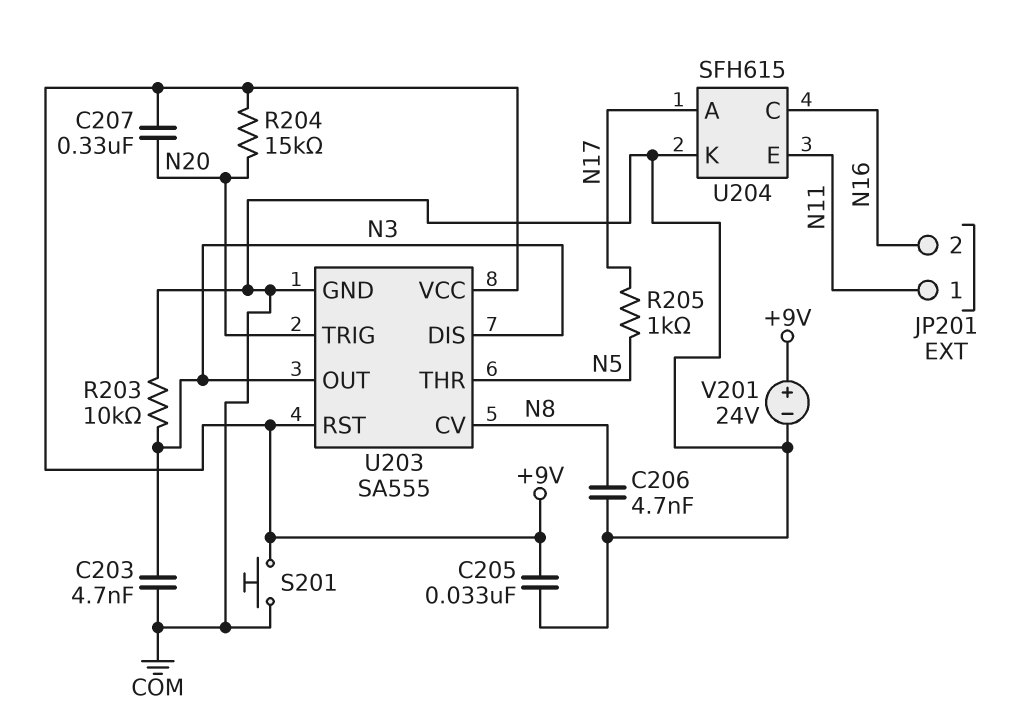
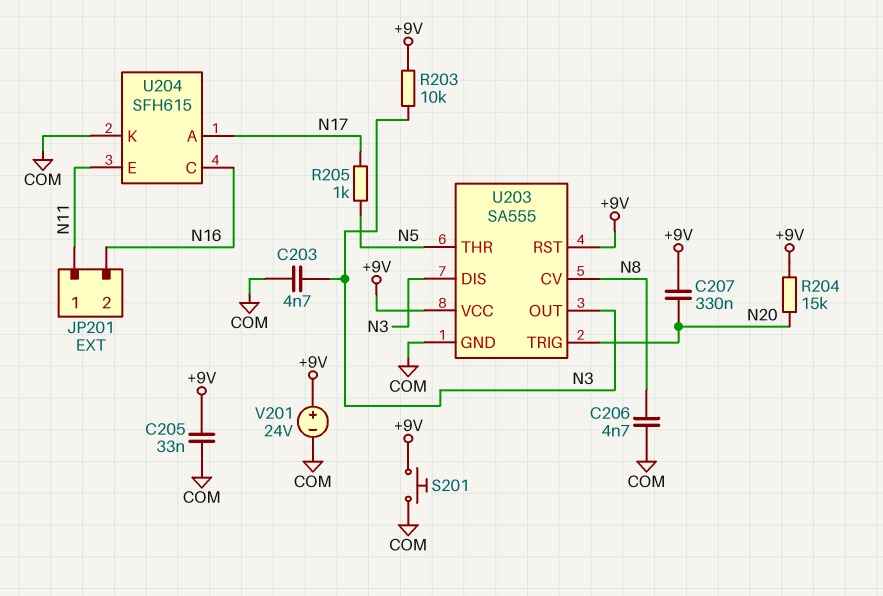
R203: 10k (COM, N3) -> 10k (+9V, N3)

